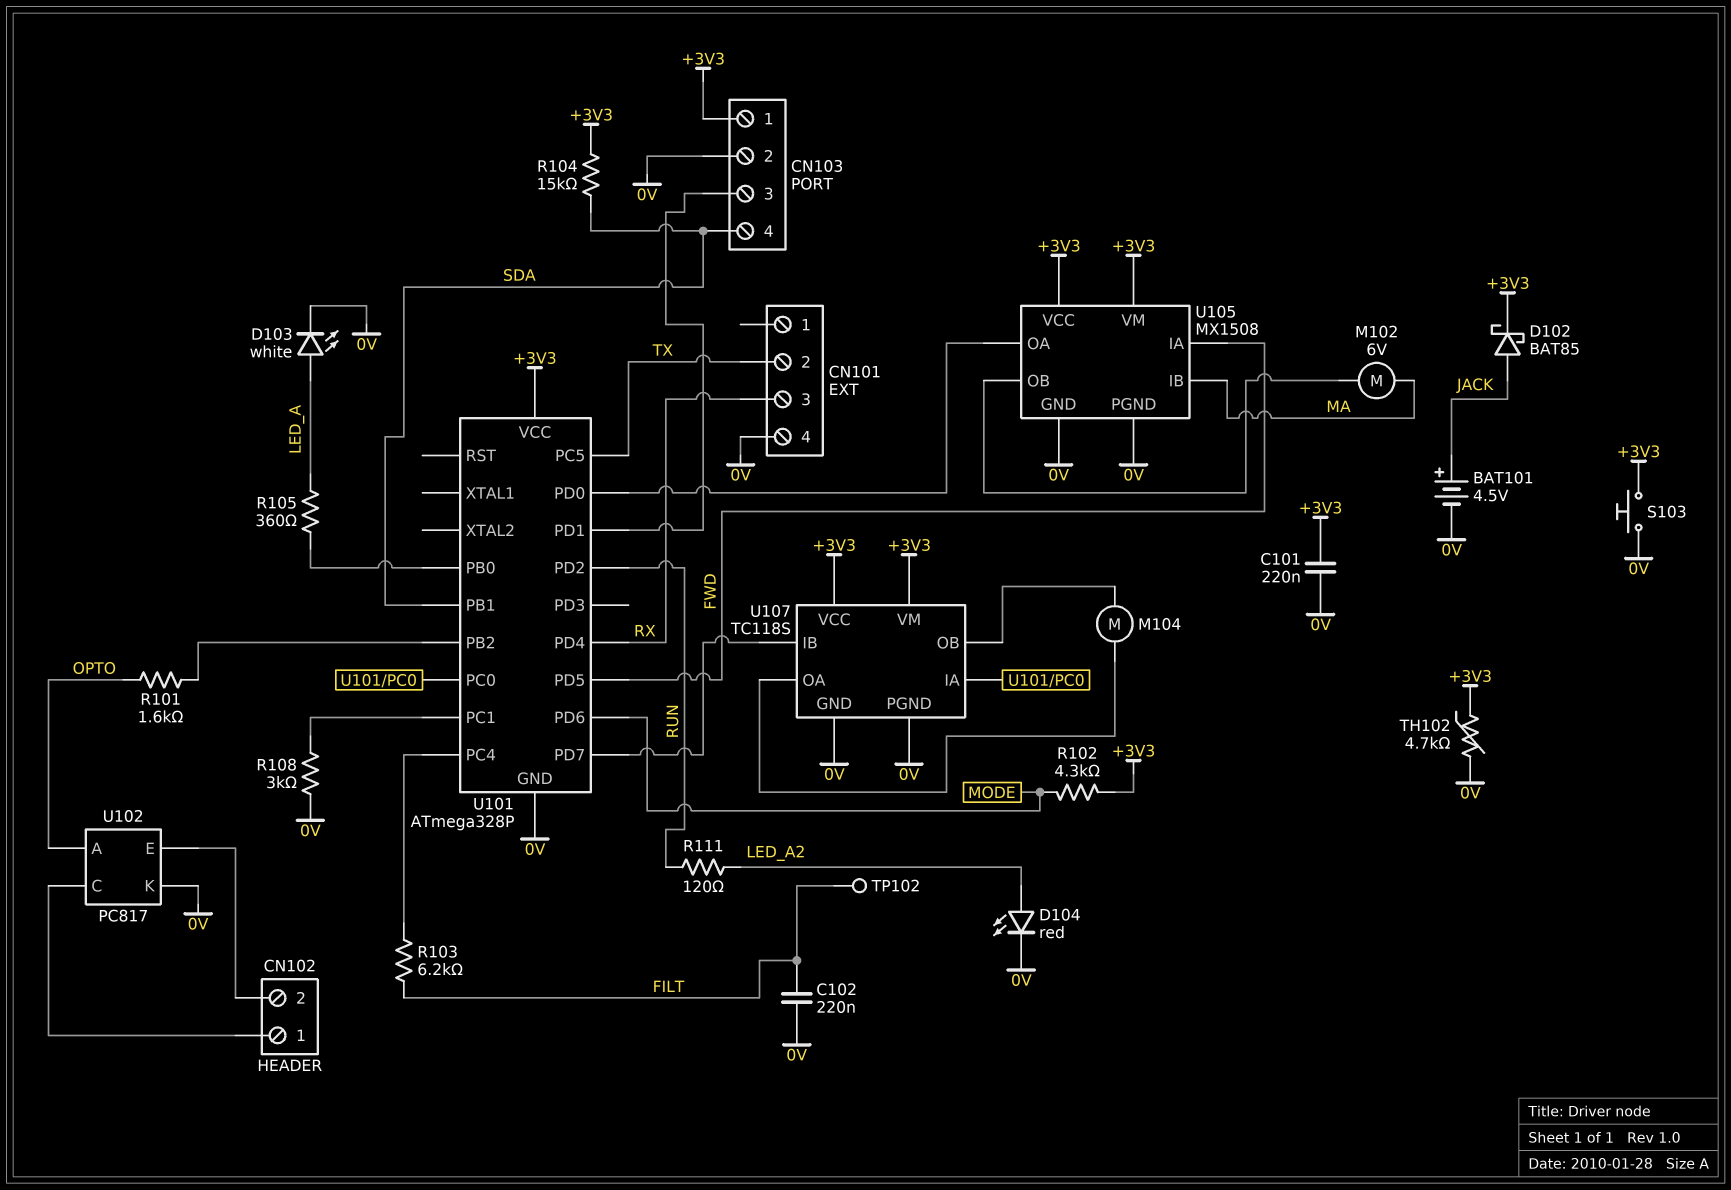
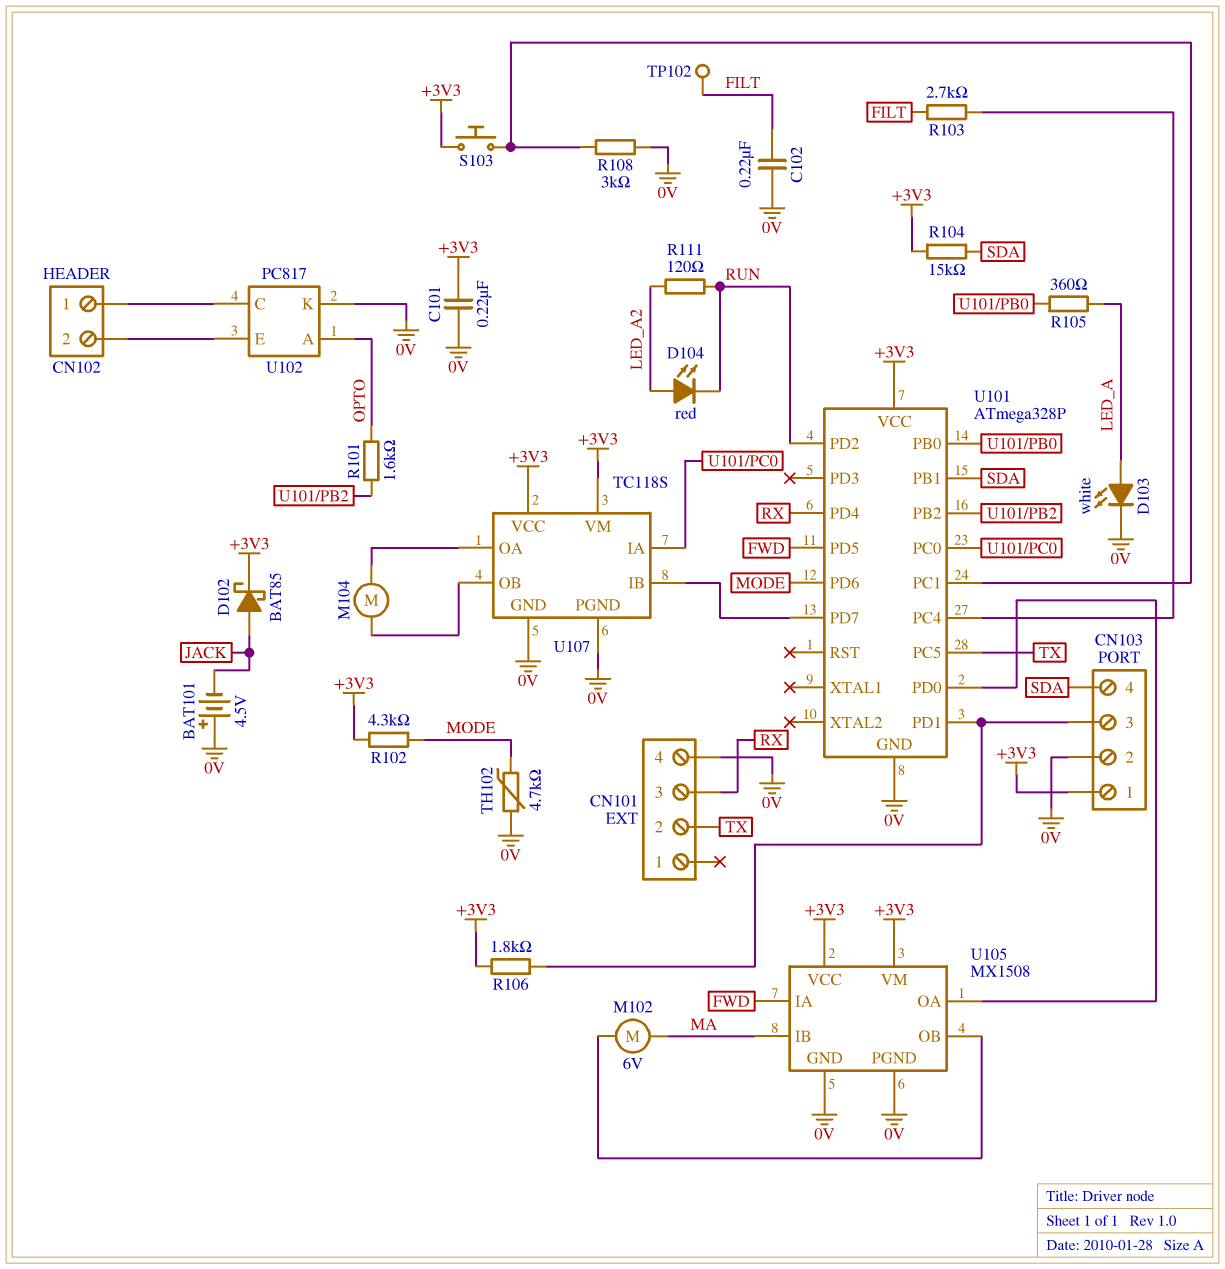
BAT101: 4.5V (plus JACK, minus 0V) -> 4.5V (plus 0V, minus JACK)
D104: LED red (A LED_A2, K 0V) -> LED red (A LED_A2, K RUN)
R103: 6.2k (FILT, U101/PC4) -> 2.7k (FILT, U101/PC4)
R106: none -> 1.8k (+3V3, CN103/3)
S103: button (+3V3, 0V) -> button (+3V3, U101/PC1)
TH102: 4.7k (+3V3, 0V) -> 4.7k (0V, MODE)

